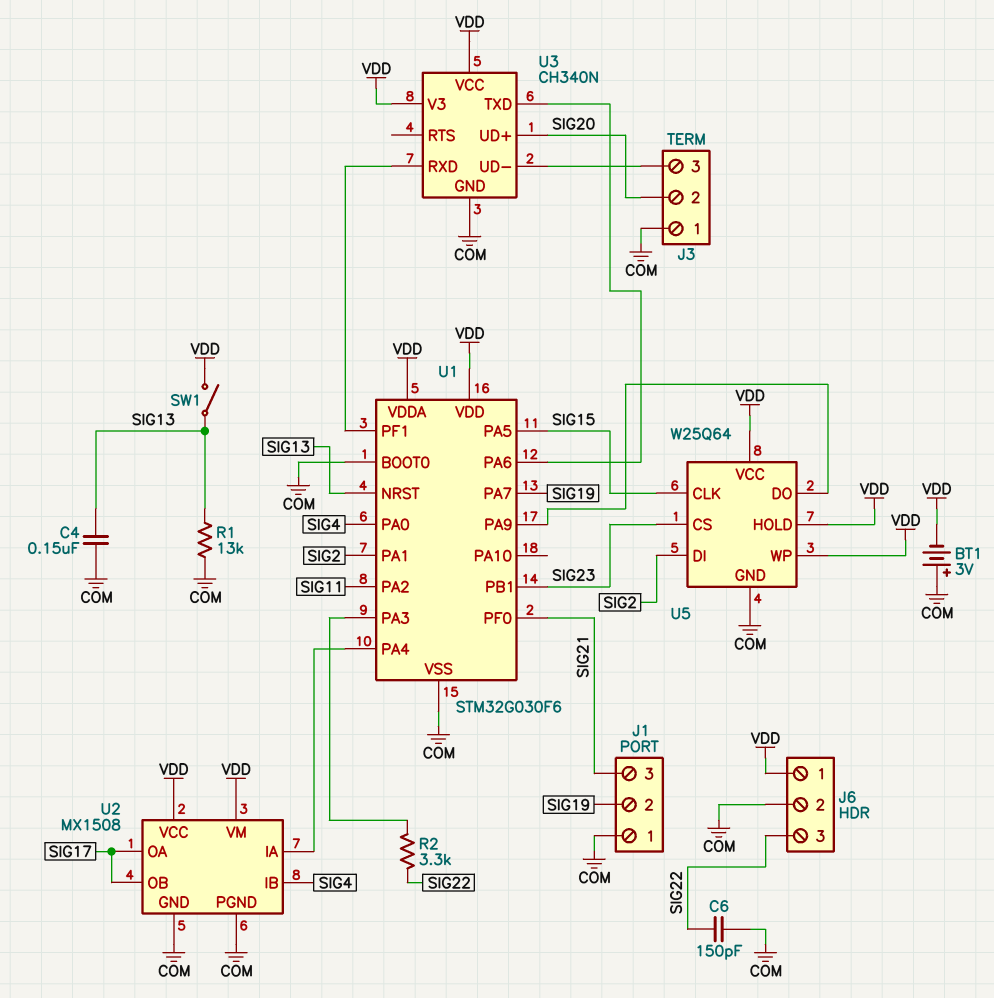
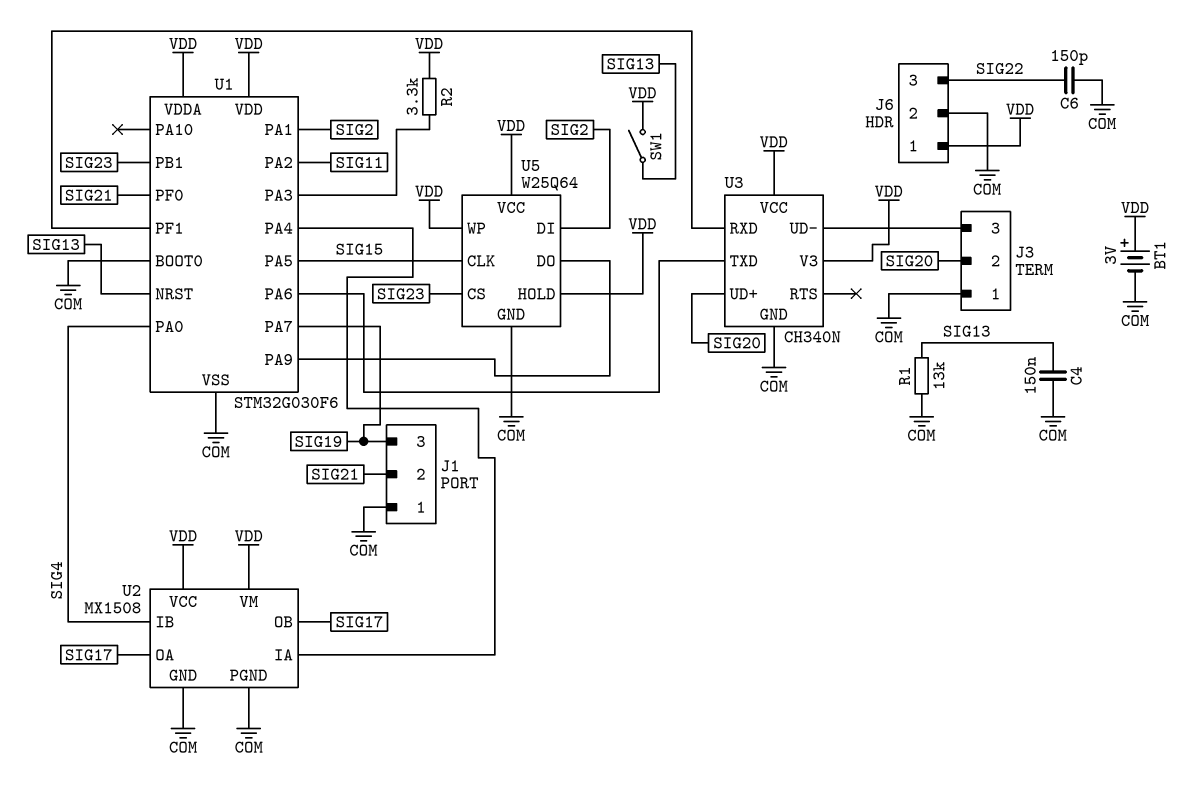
BT1: 3V (plus COM, minus VDD) -> 3V (plus VDD, minus COM)
J1 pin 2: SIG19 -> SIG21
J1 pin 3: SIG21 -> SIG19
R2: 3.3k (SIG22, U1/PA3) -> 3.3k (U1/PA3, VDD)

